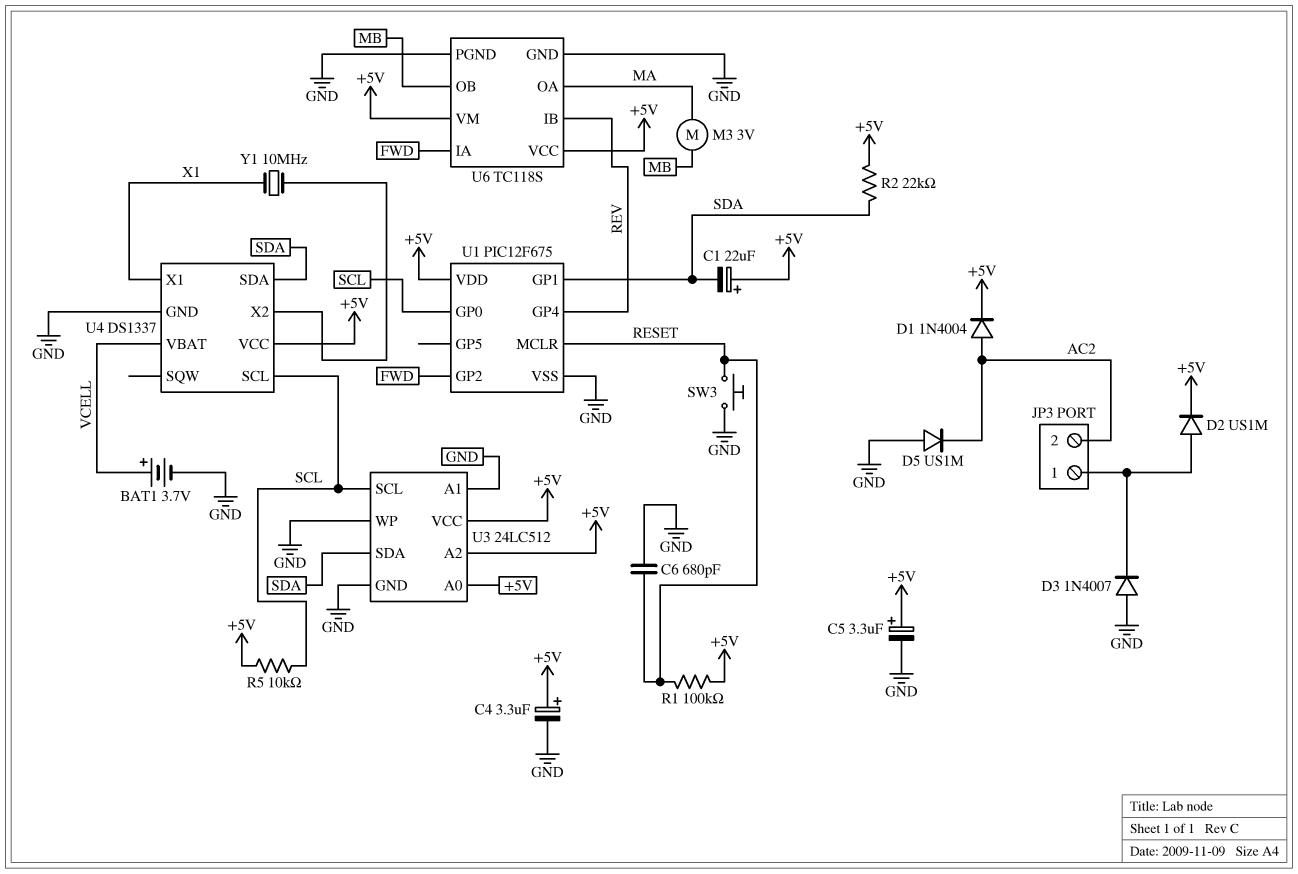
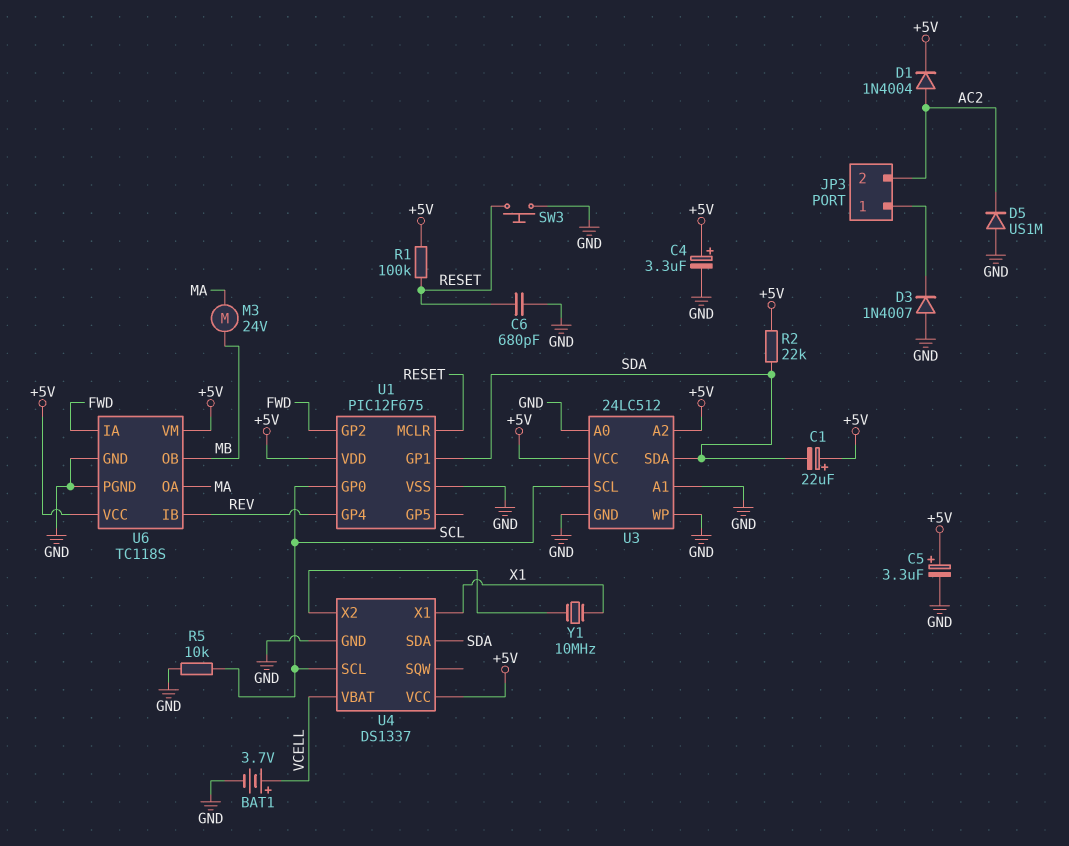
D2: diode US1M (A JP3/1, K +5V) -> none
M3: motor 3V (MA, MB) -> motor 24V (MA, MB)
R5: 10k (+5V, SCL) -> 10k (GND, SCL)
U3 pin A0: +5V -> GND

